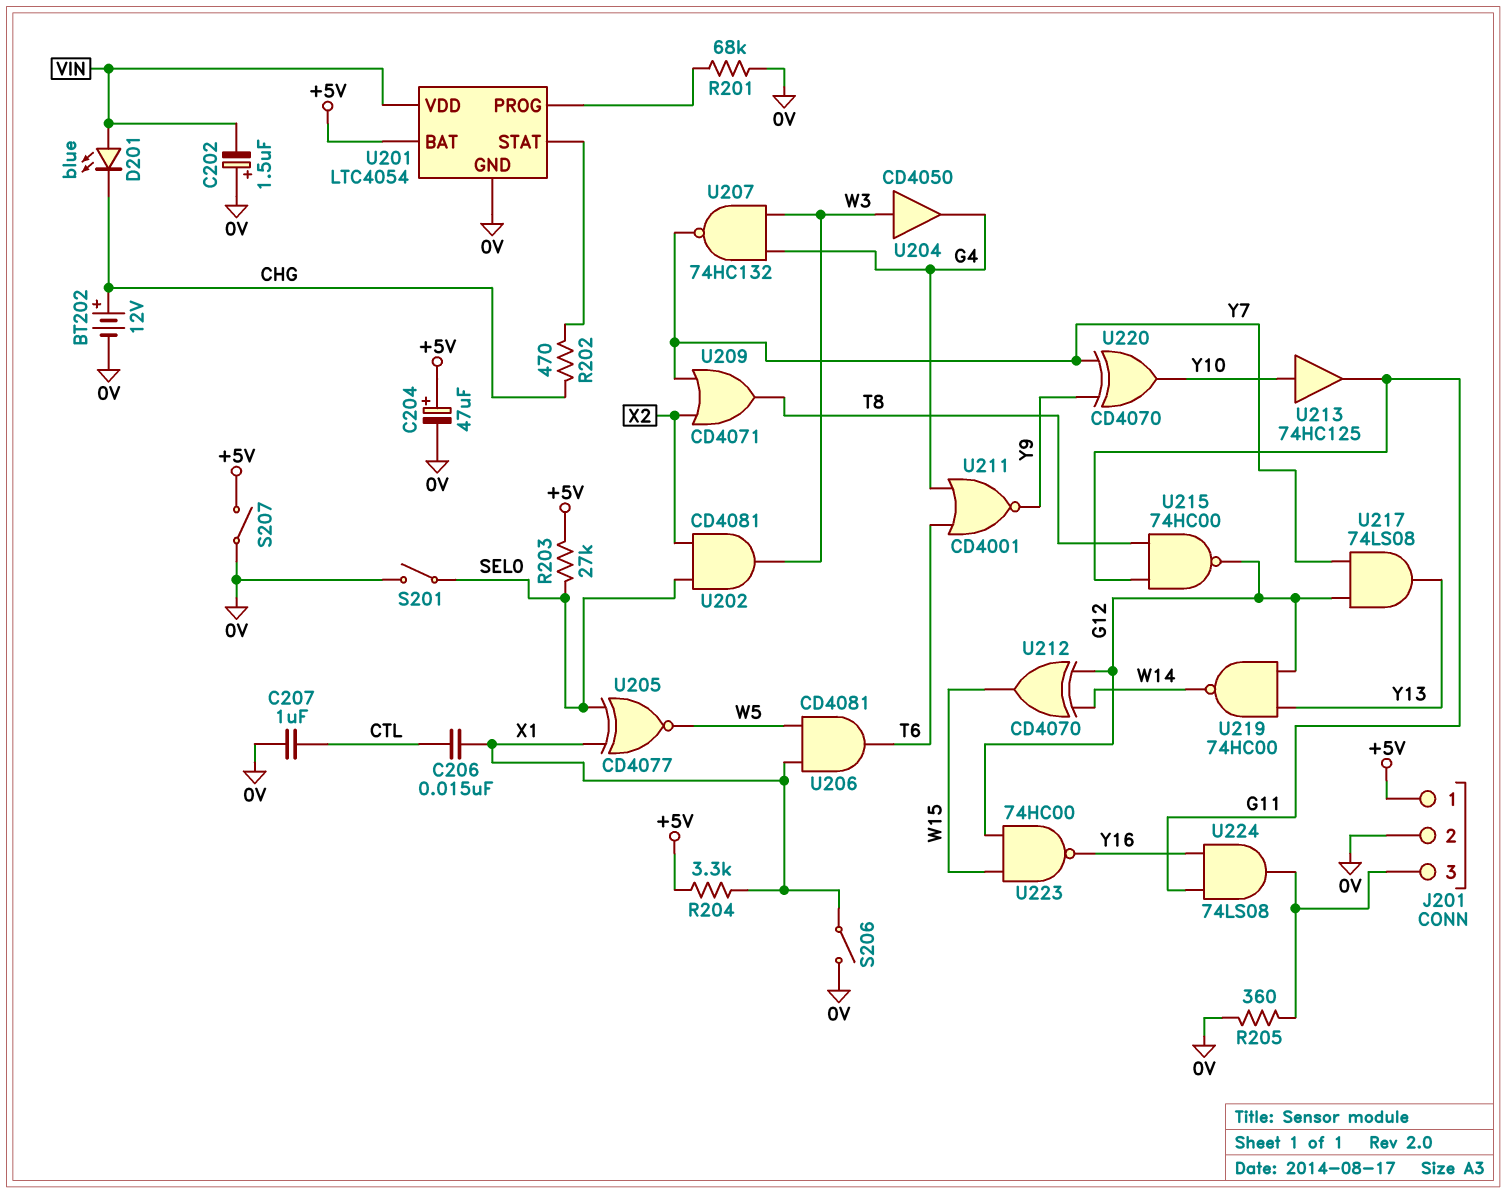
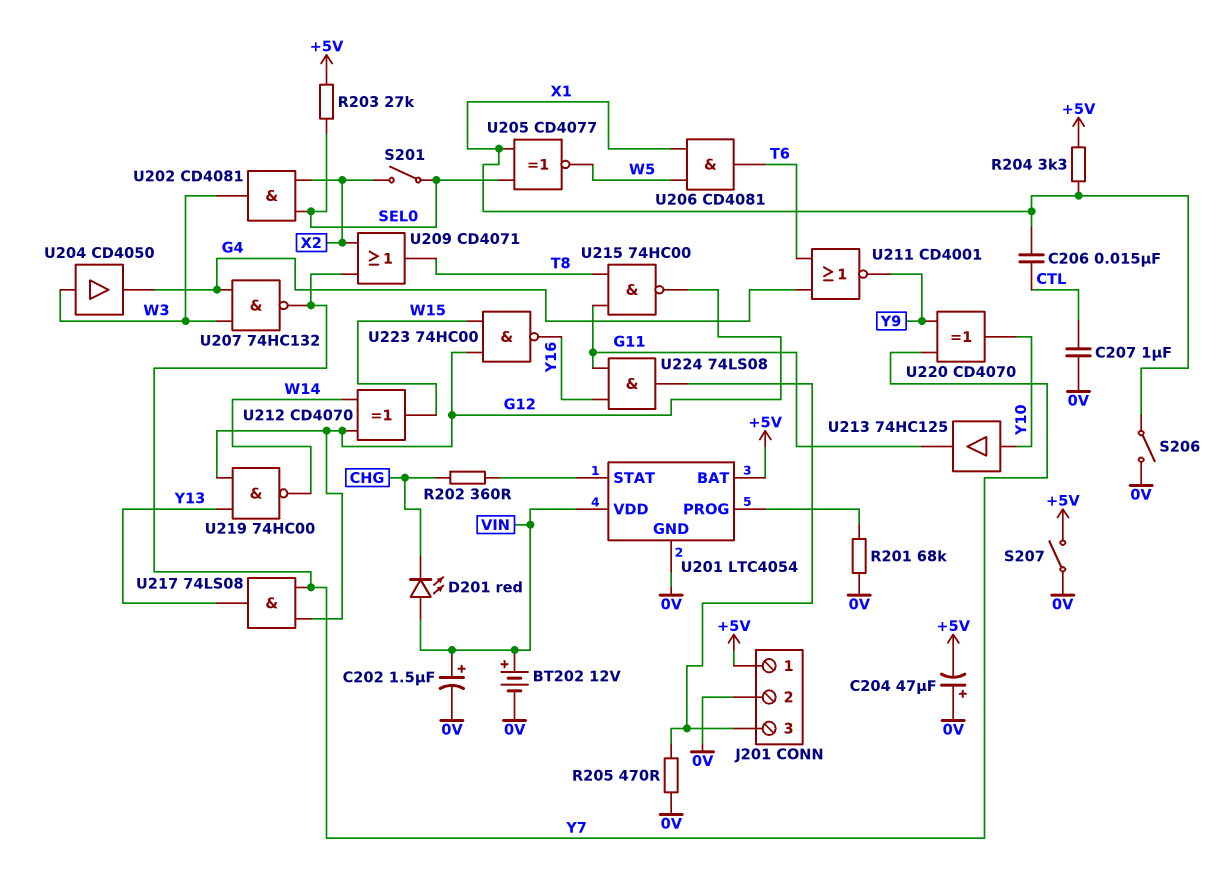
BT202: 12V (plus CHG, minus 0V) -> 12V (plus VIN, minus 0V)
C202: 1.5uF (plus 0V, minus VIN) -> 1.5uF (plus VIN, minus 0V)
C204: 47uF (plus +5V, minus 0V) -> 47uF (plus 0V, minus +5V)
D201: LED blue (A VIN, K CHG) -> LED red (A VIN, K CHG)
R202: 470 (CHG, U201/STAT) -> 360 (CHG, U201/STAT)
R205: 360 (0V, J201/3) -> 470 (0V, J201/3)
S201: switch (0V, SEL0) -> switch (SEL0, X2)

